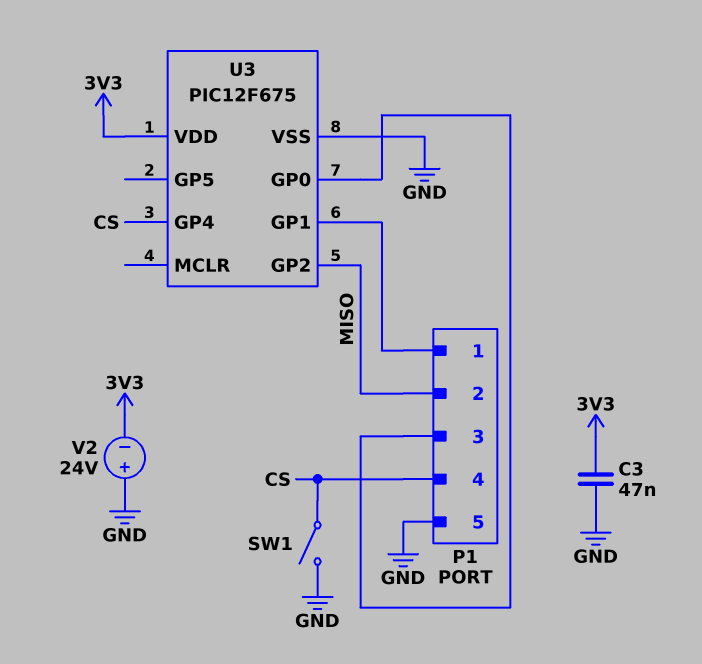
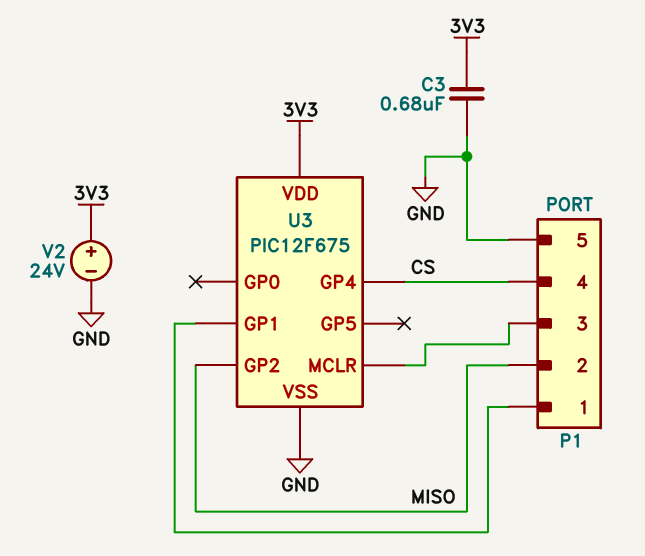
C3: 47nF (3V3, GND) -> 680nF (3V3, GND)
SW1: switch (CS, GND) -> none
U3 pin GP0: P1/3 -> none
U3 pin MCLR: none -> P1/3
V2: 24V (plus GND, minus 3V3) -> 24V (plus 3V3, minus GND)

